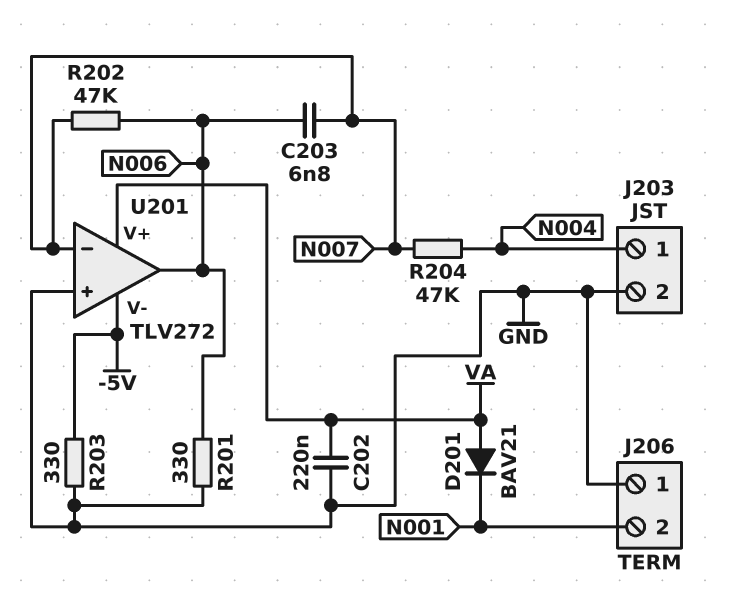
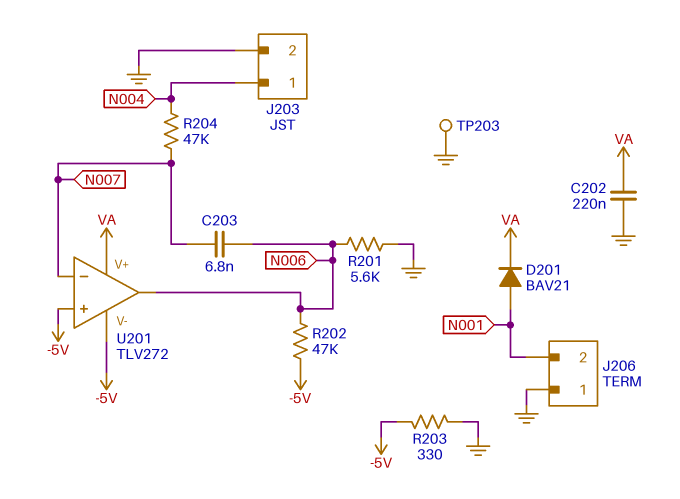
D201: diode BAV21 (A VA, K N001) -> diode BAV21 (A N001, K VA)
R201: 330 (GND, N006) -> 5.6k (GND, N006)
R202: 47k (N006, N007) -> 47k (-5V, N006)
TP203: none -> test point (GND)
U201 pin in+: GND -> -5V

